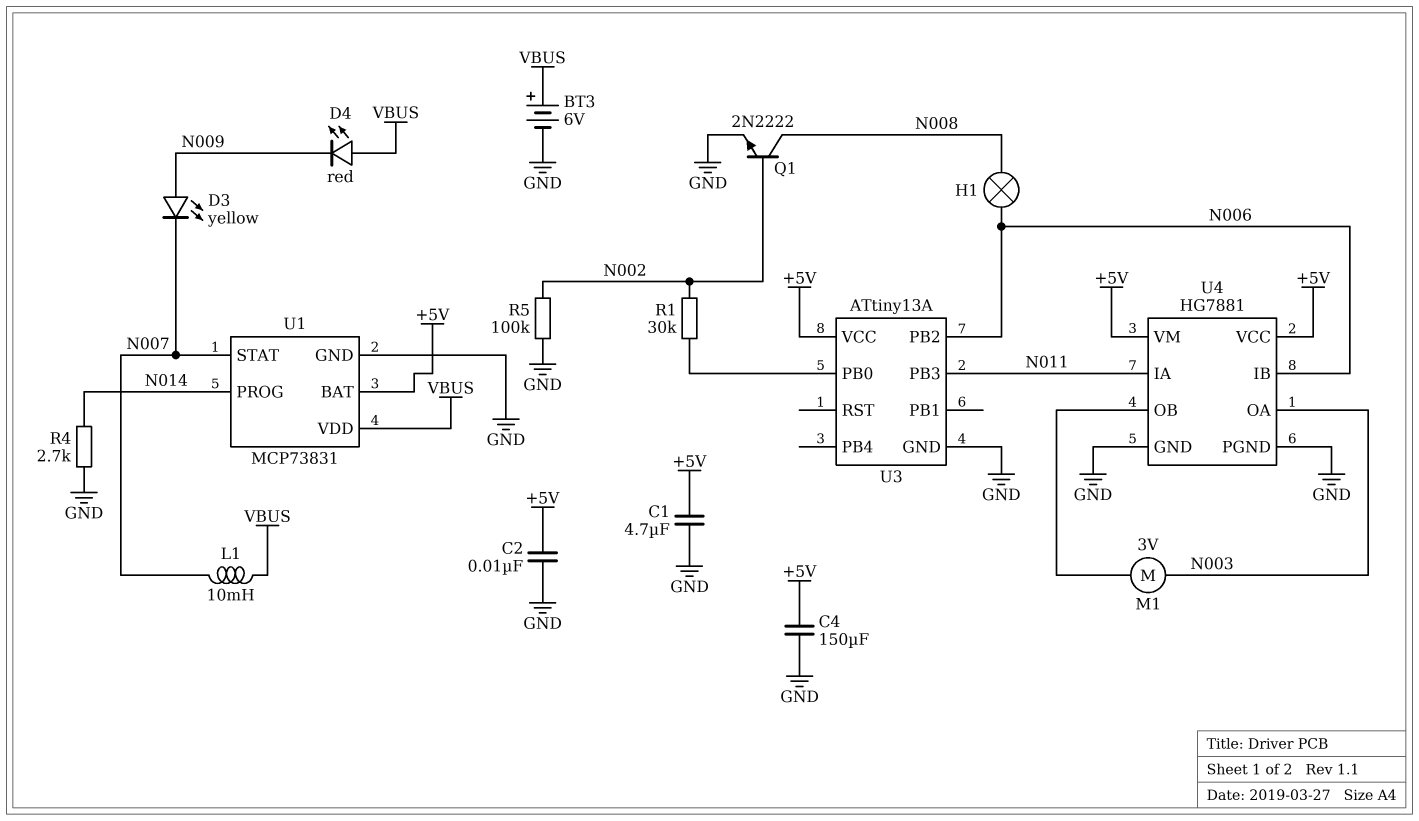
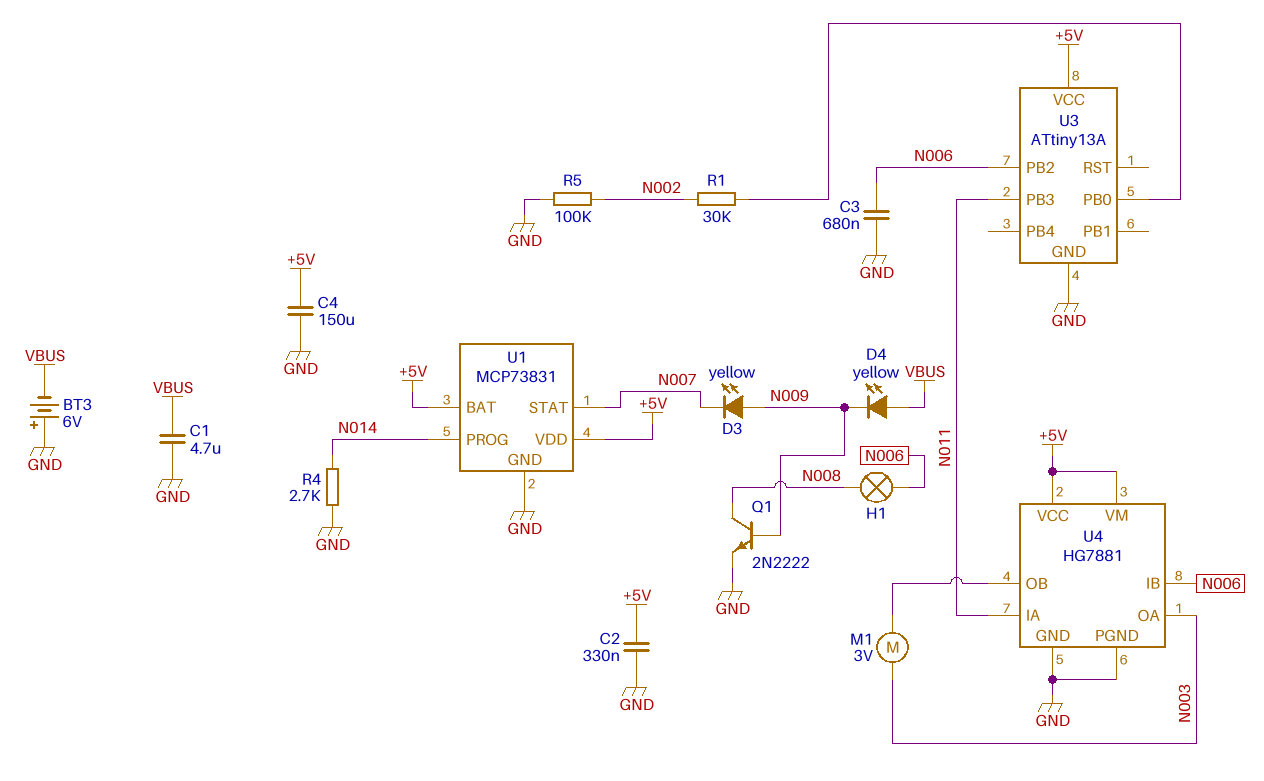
BT3: 6V (plus VBUS, minus GND) -> 6V (plus GND, minus VBUS)
C1: 4.7uF (+5V, GND) -> 4.7uF (GND, VBUS)
C2: 10nF (+5V, GND) -> 330nF (+5V, GND)
C3: none -> 680nF (GND, N006)
D4: LED red (A VBUS, K N009) -> LED yellow (A VBUS, K N009)
L1: 10mH (N007, VBUS) -> none
Q1: NPN 2N2222 (B N002, C N008, E GND) -> NPN 2N2222 (B N009, C N008, E GND)
U1 pin VDD: VBUS -> +5V

